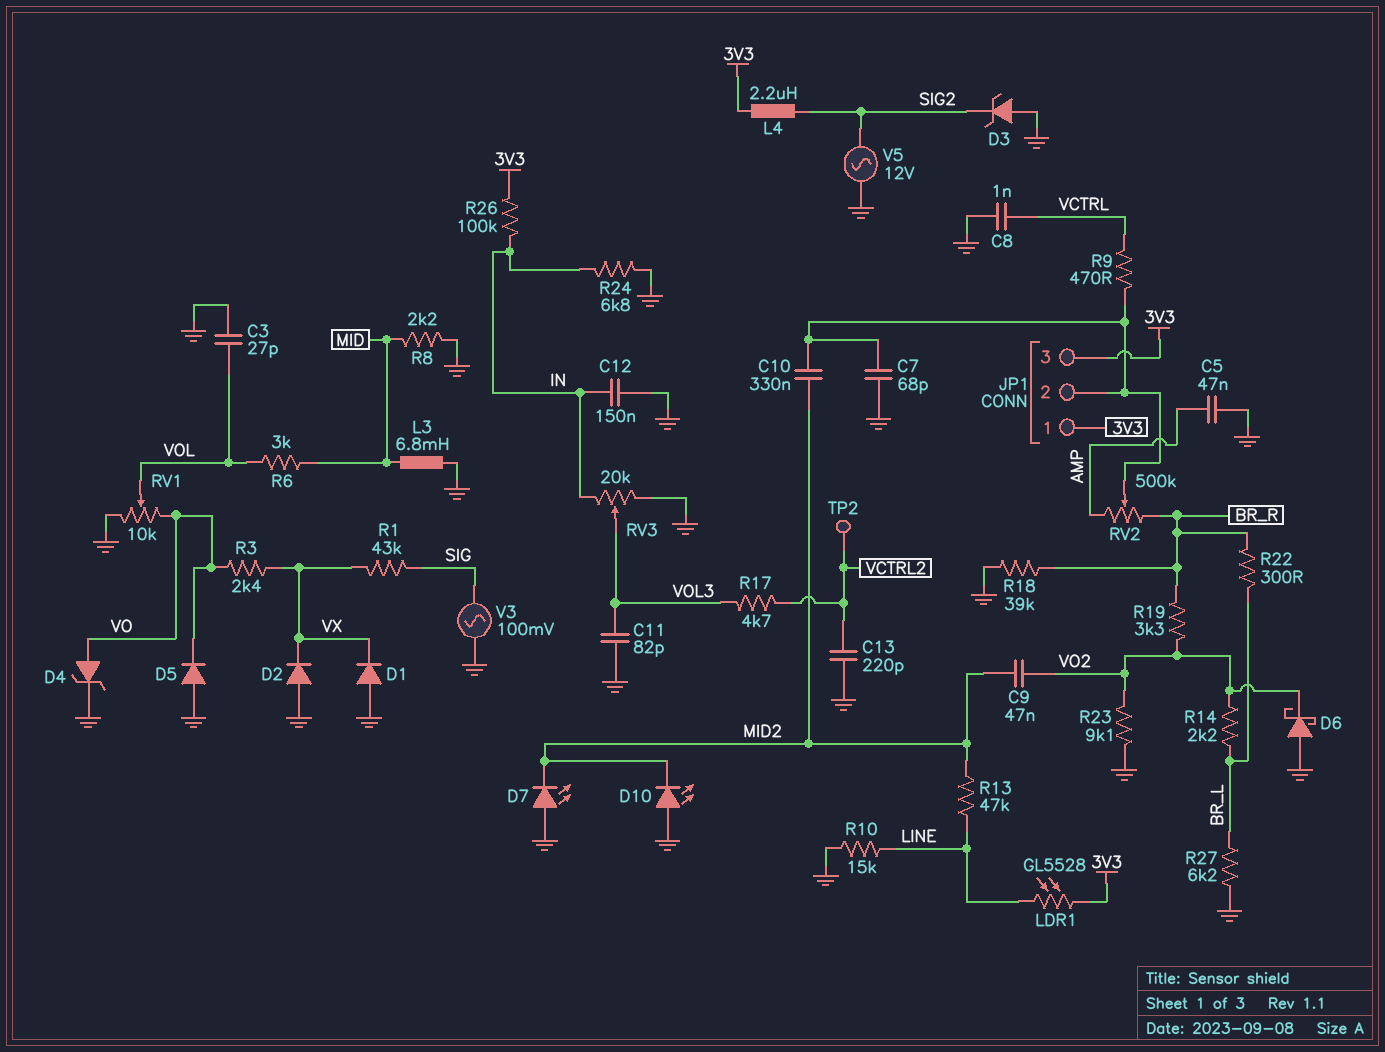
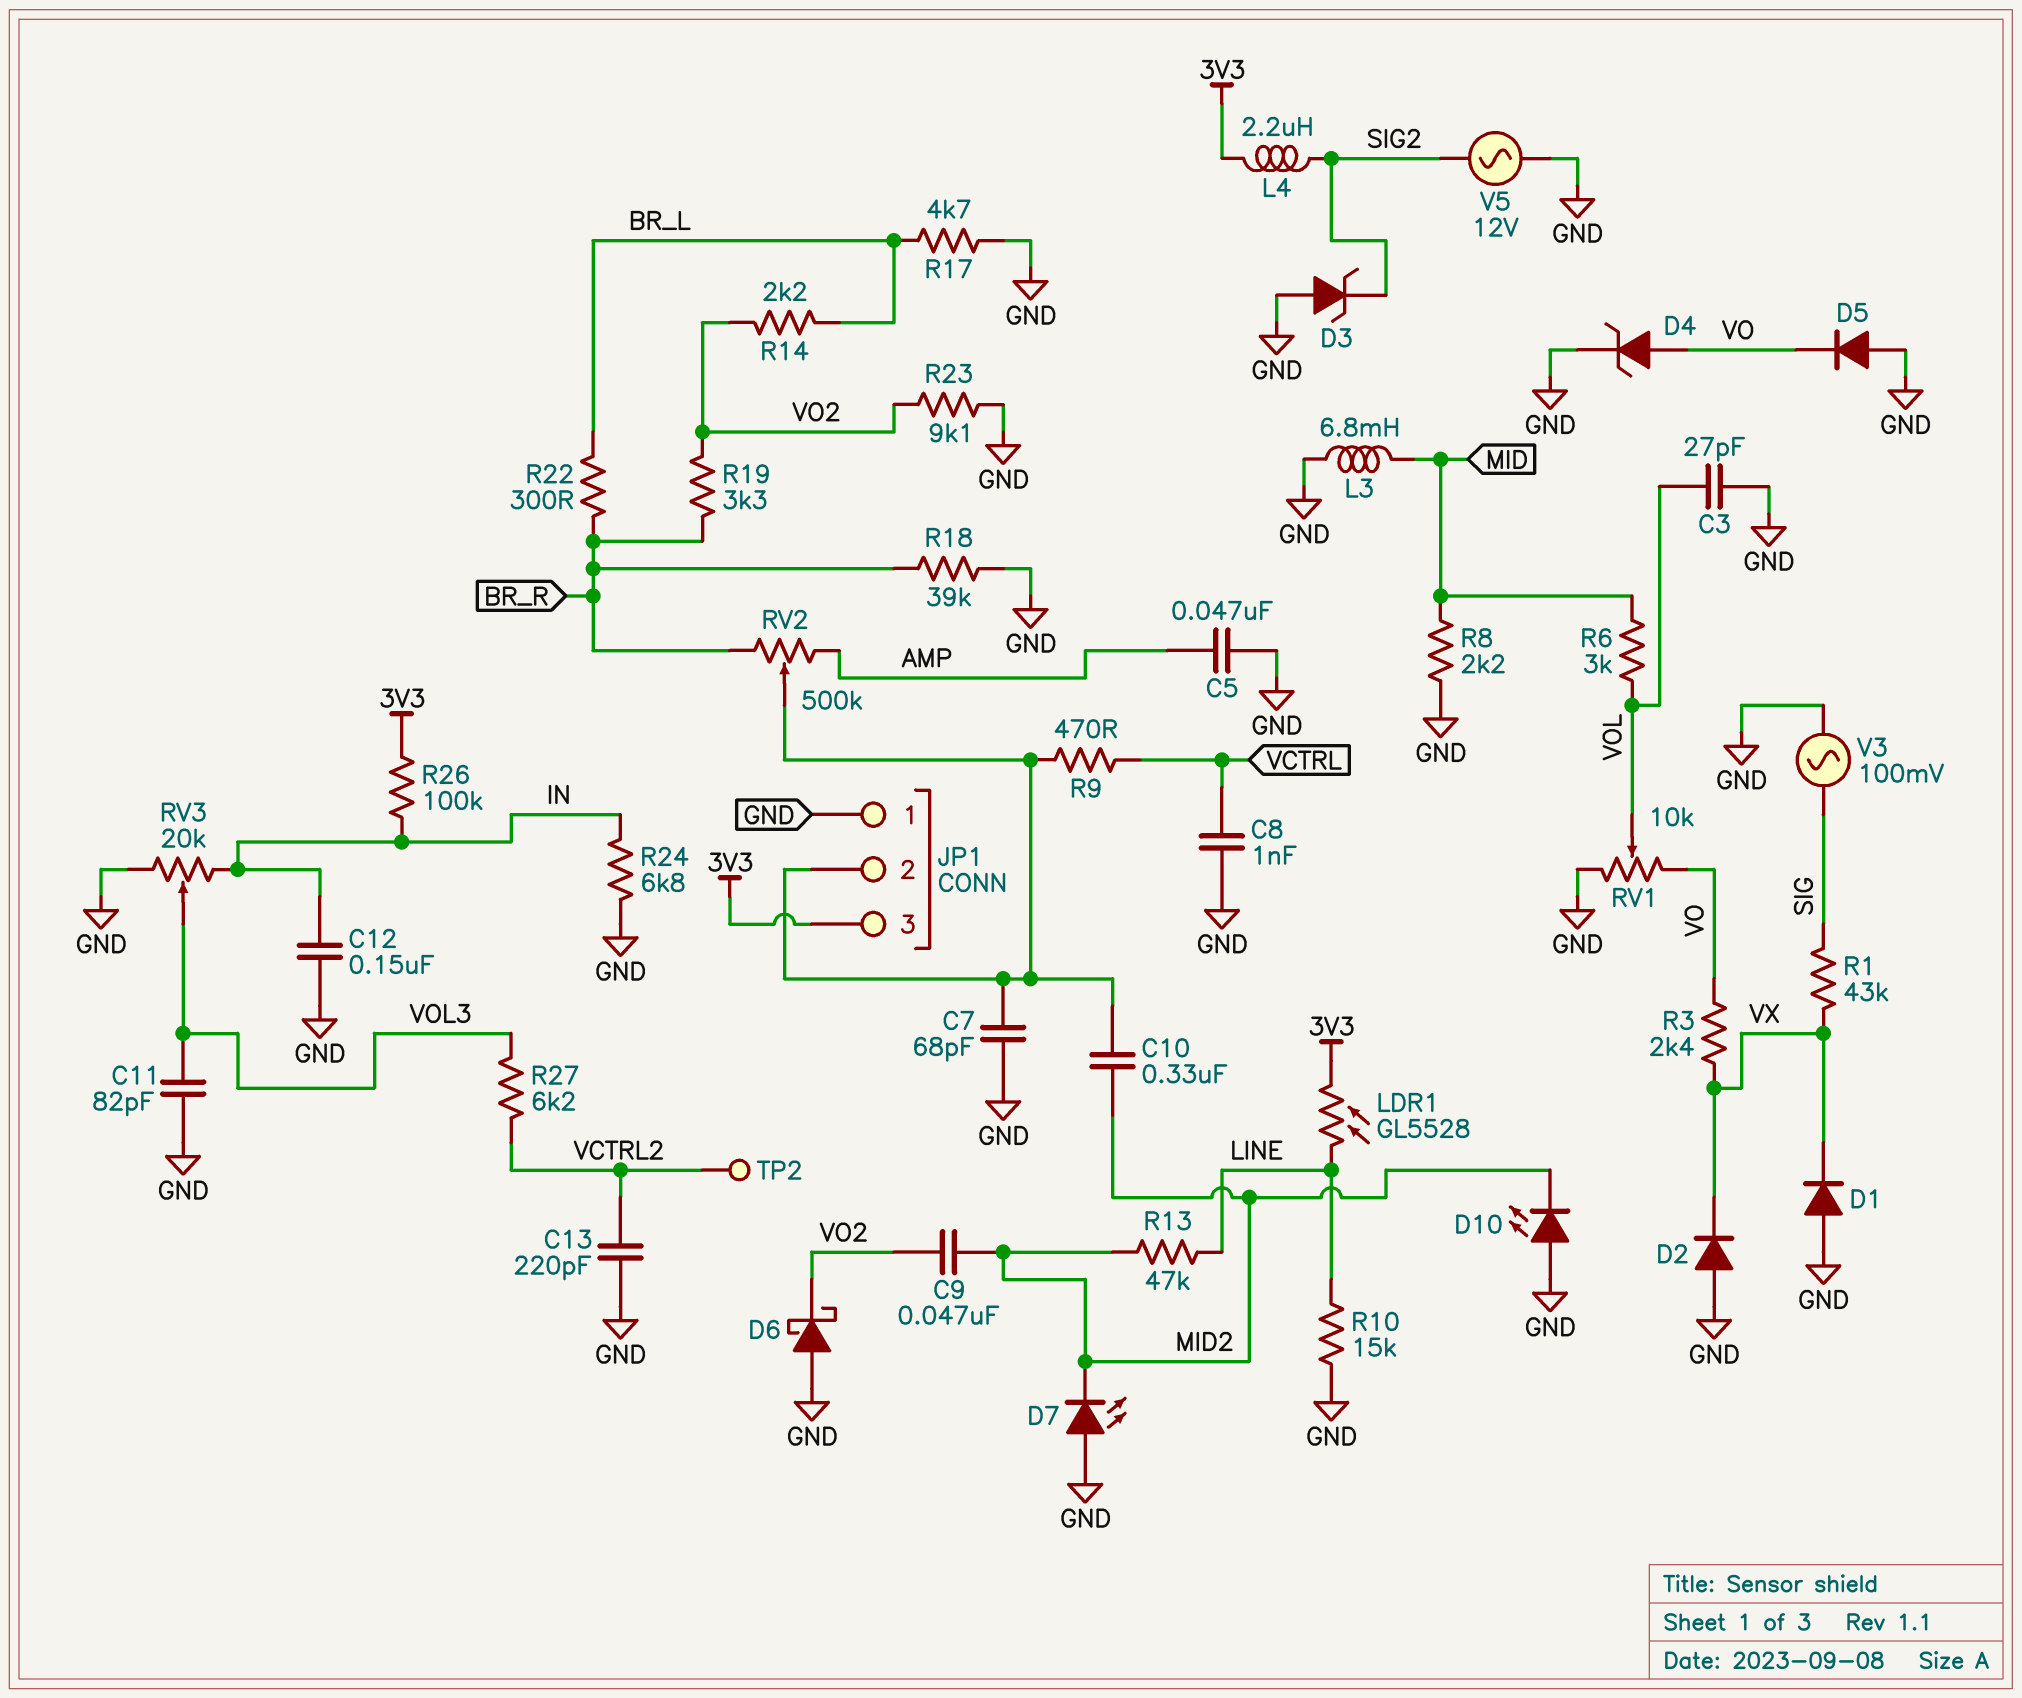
JP1 pin 1: 3V3 -> GND
R17: 4.7k (VCTRL2, VOL3) -> 4.7k (BR_L, GND)
R27: 6.2k (BR_L, GND) -> 6.2k (VCTRL2, VOL3)

